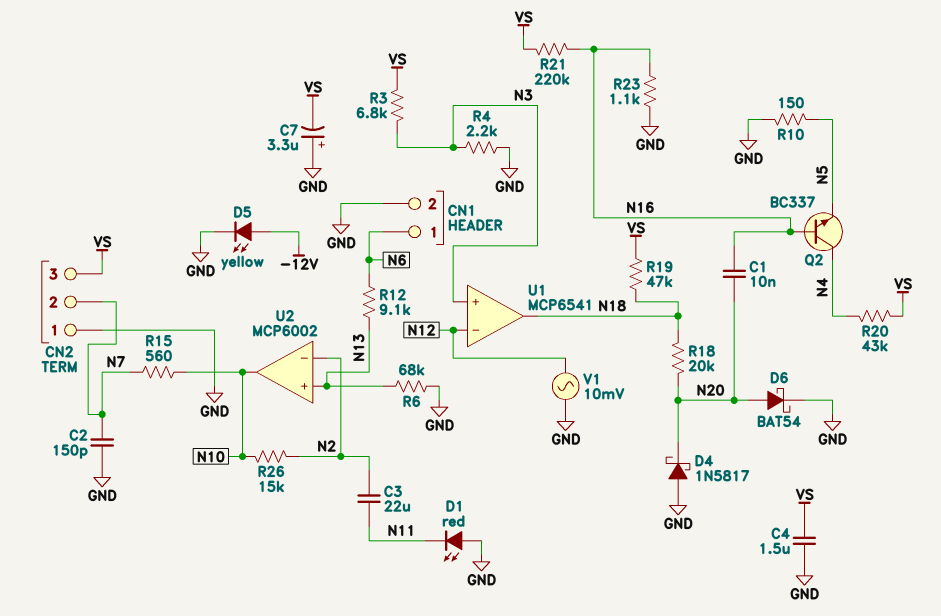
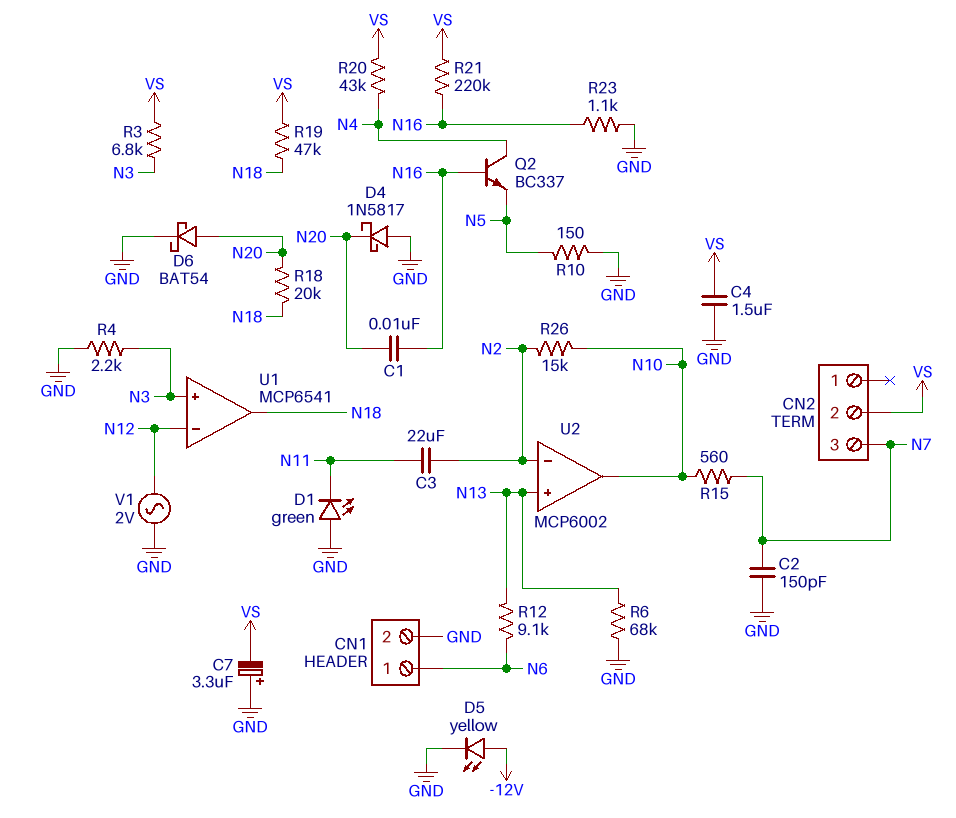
CN2 pin 1: GND -> none
CN2 pin 2: N7 -> VS
CN2 pin 3: VS -> N7
D1: LED red (A GND, K N11) -> LED green (A GND, K N11)
V1: AC 10mV (GND, N12) -> AC 2V (GND, N12)

